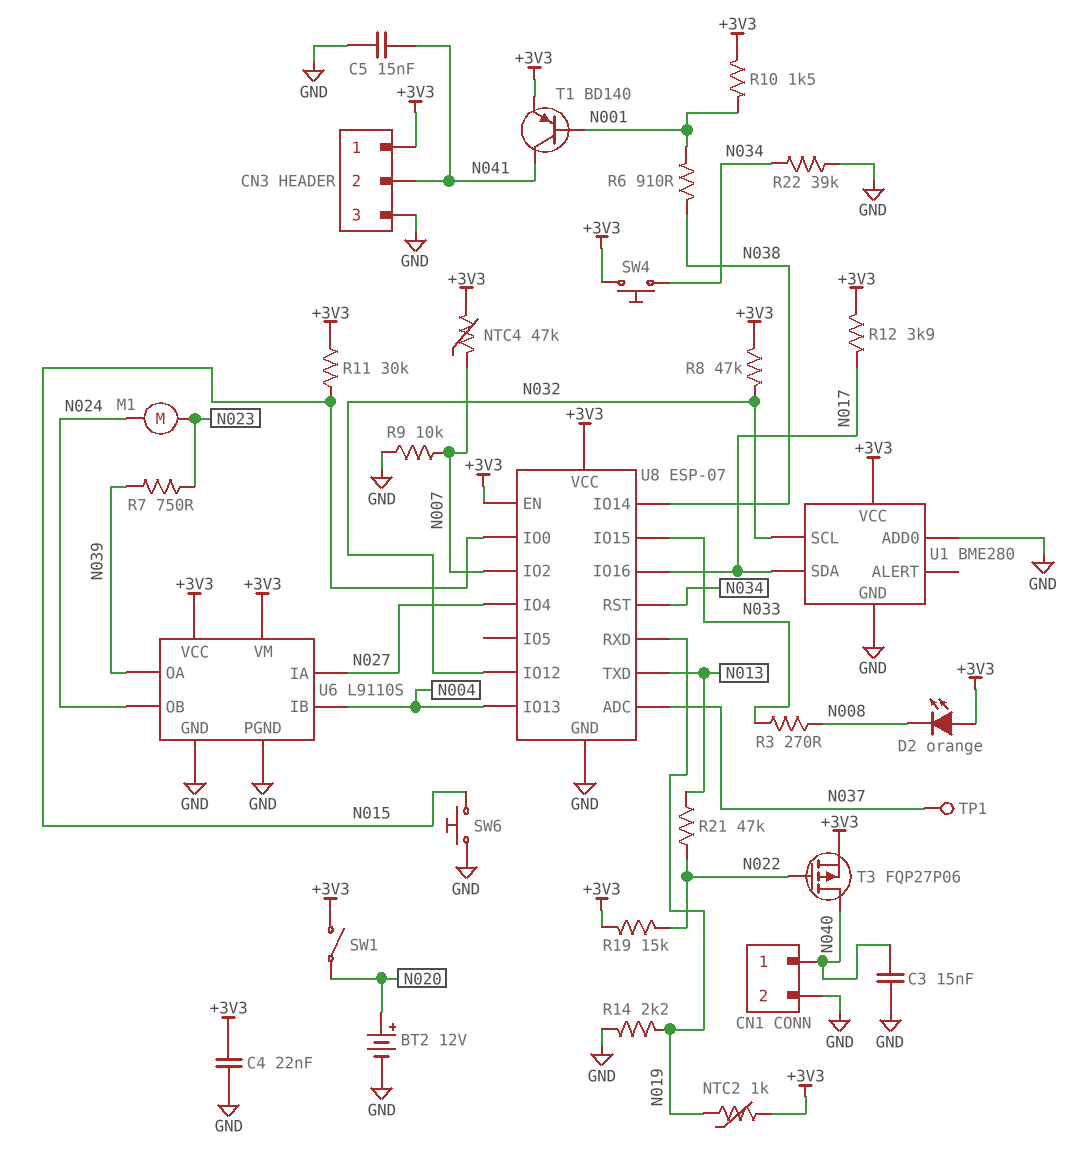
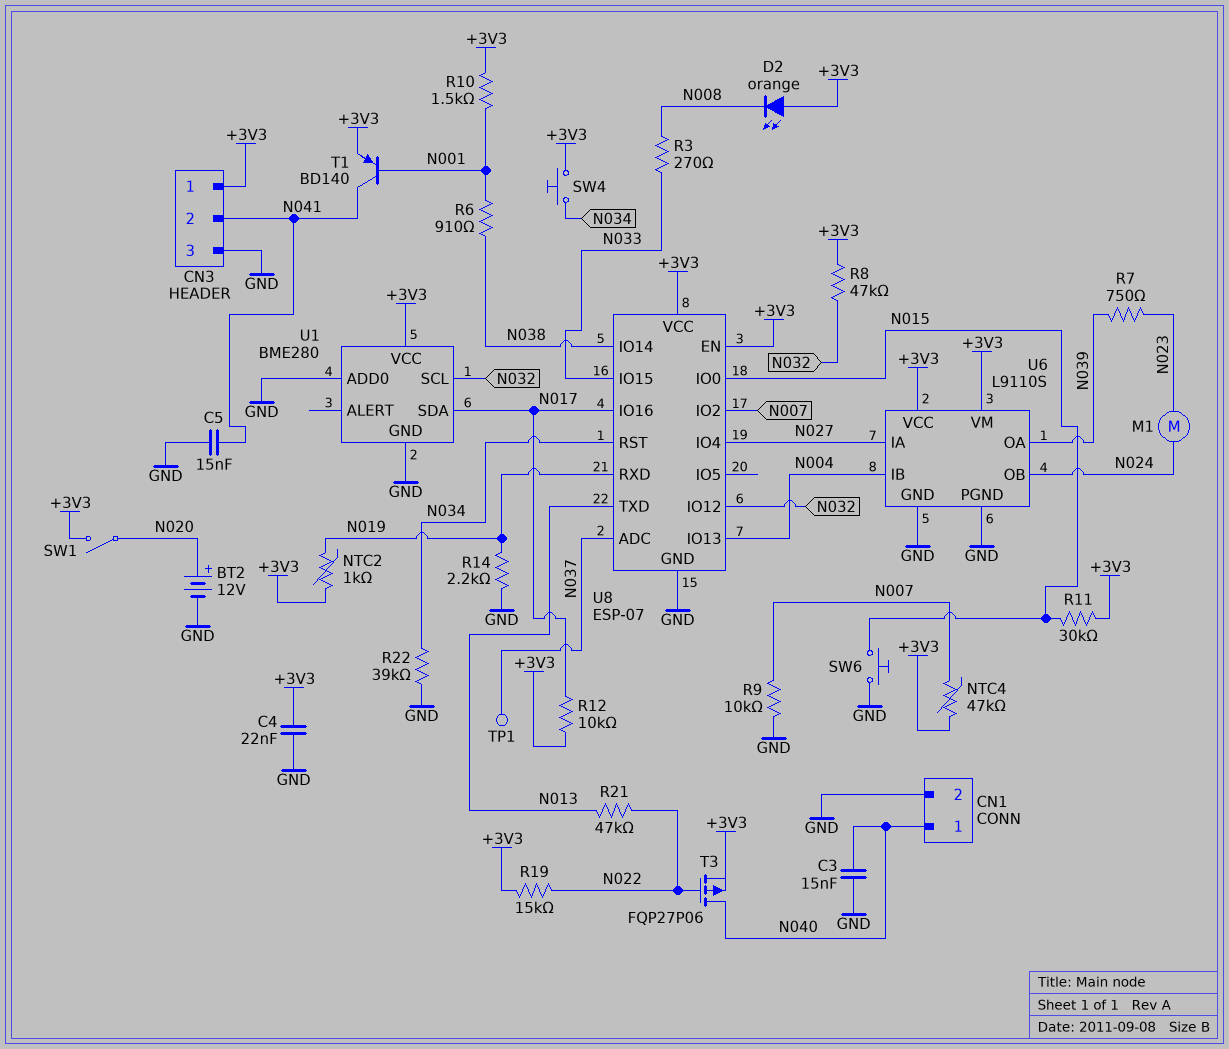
R12: 3.9k (+3V3, N017) -> 10k (+3V3, N017)

